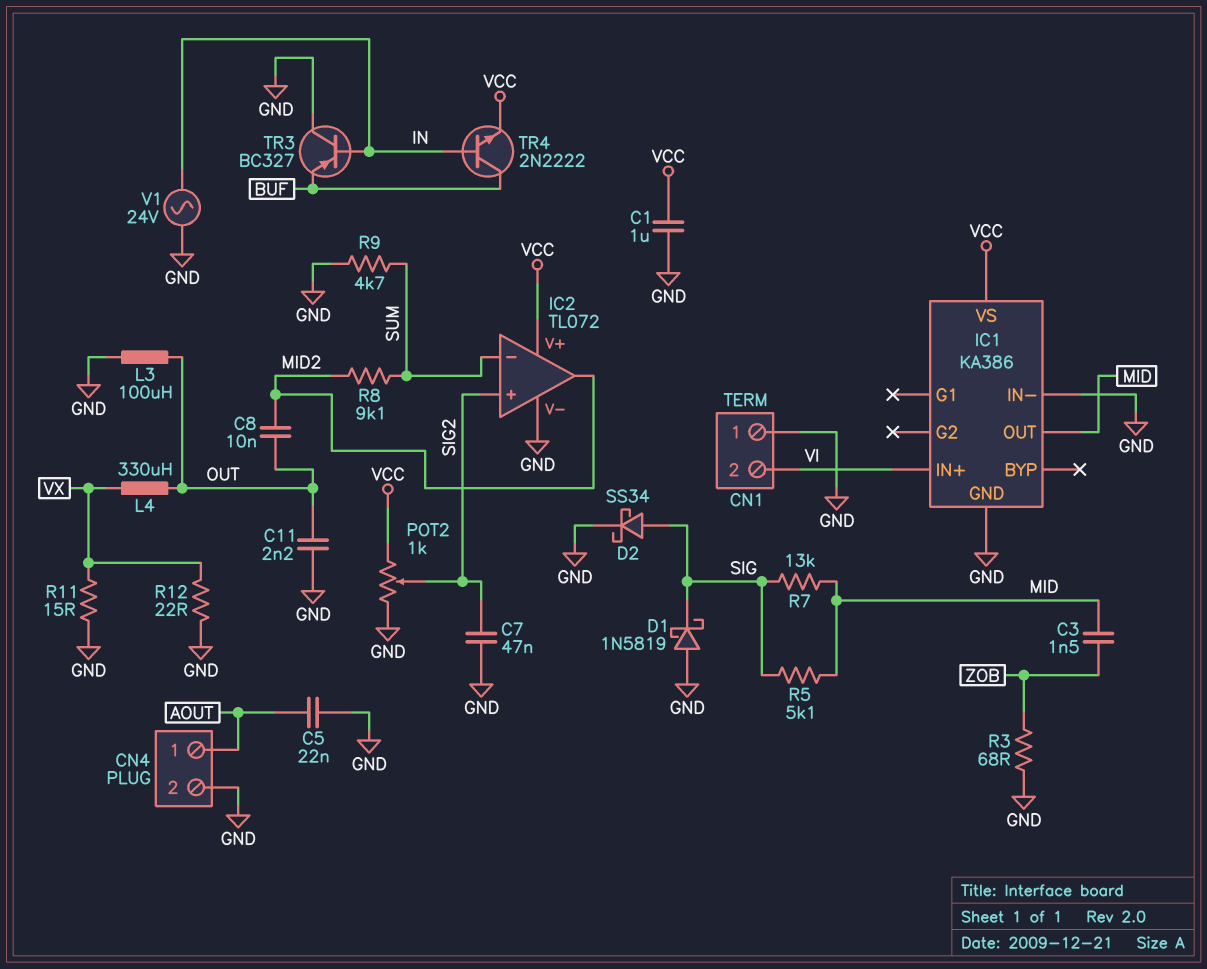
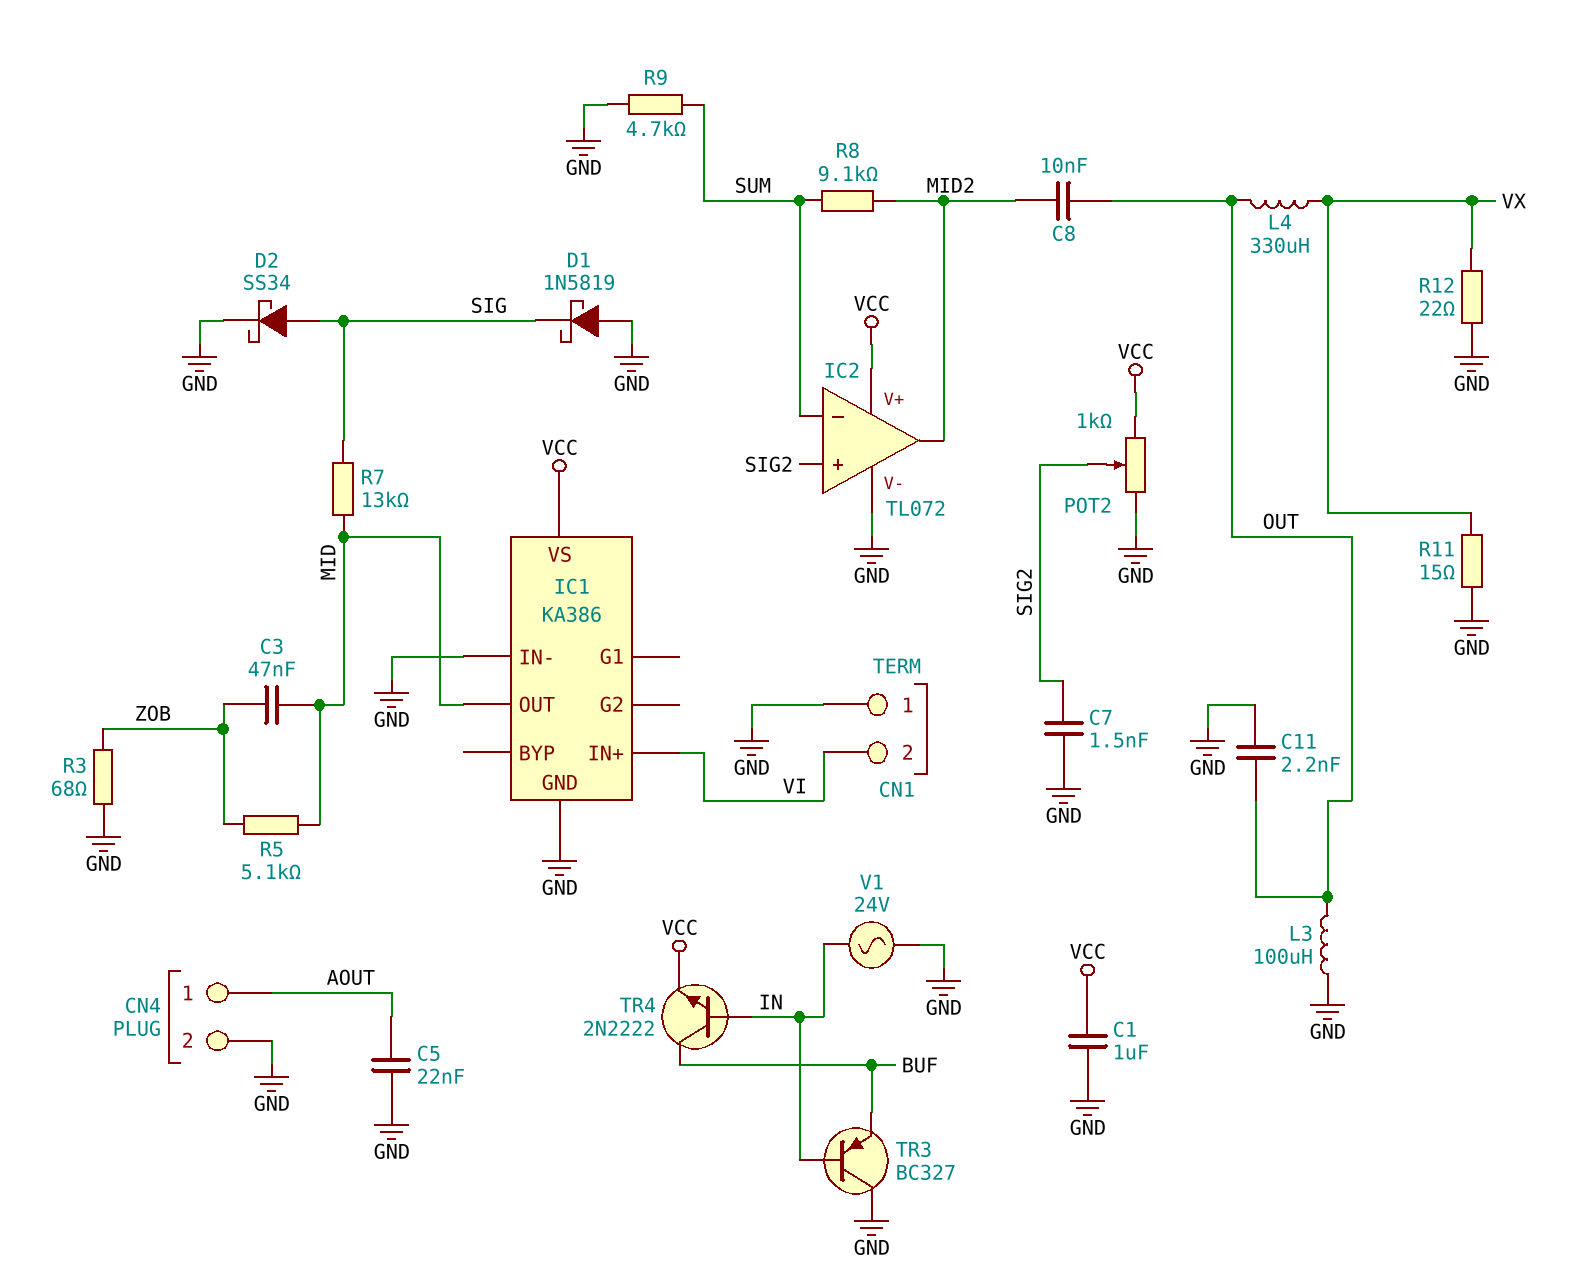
C3: 1.5nF (MID, ZOB) -> 47nF (MID, ZOB)
C7: 47nF (GND, SIG2) -> 1.5nF (GND, SIG2)
R5: 5.1k (MID, SIG) -> 5.1k (MID, ZOB)

